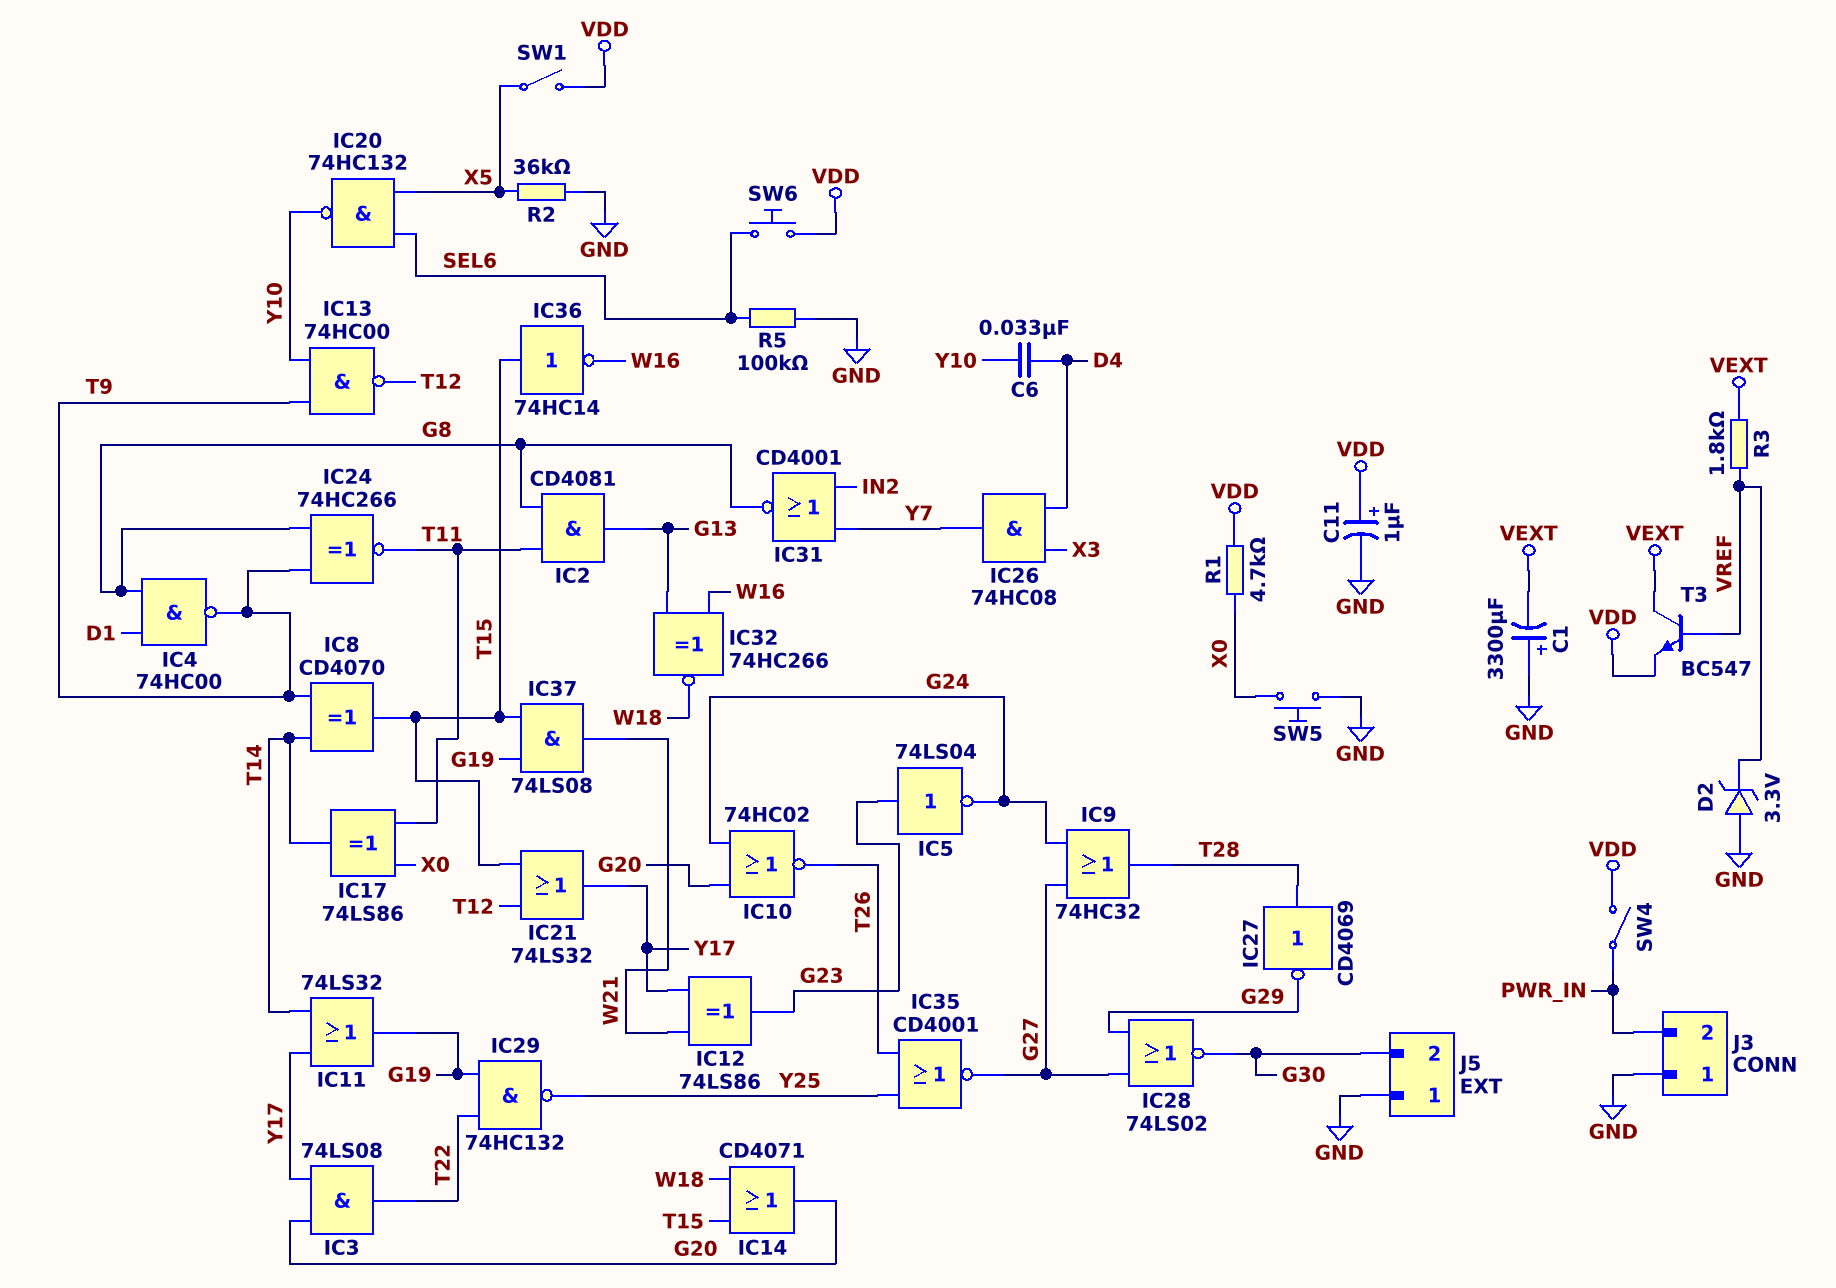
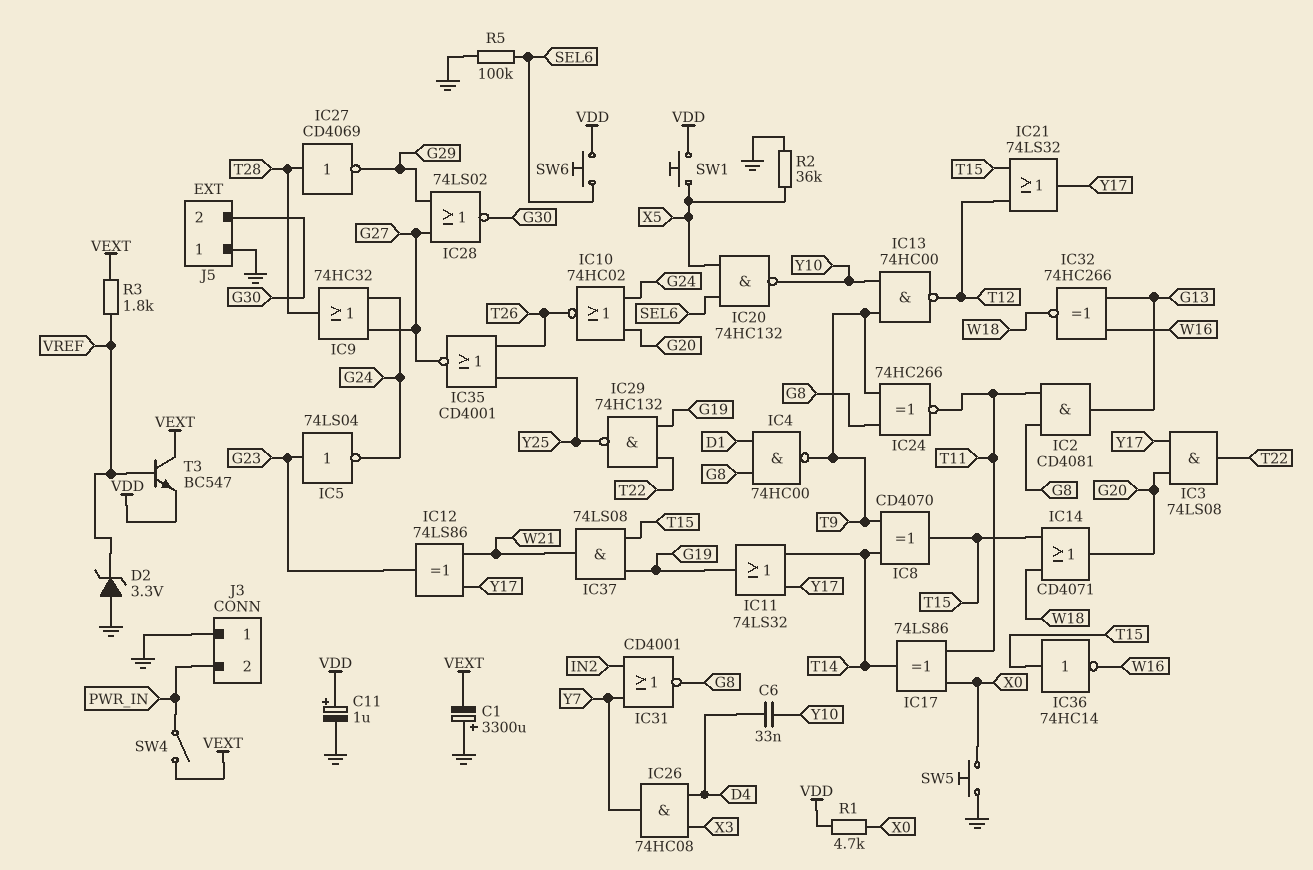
SW1: switch (VDD, X5) -> button (VDD, X5)
SW4: switch (PWR_IN, VDD) -> switch (PWR_IN, VEXT)

